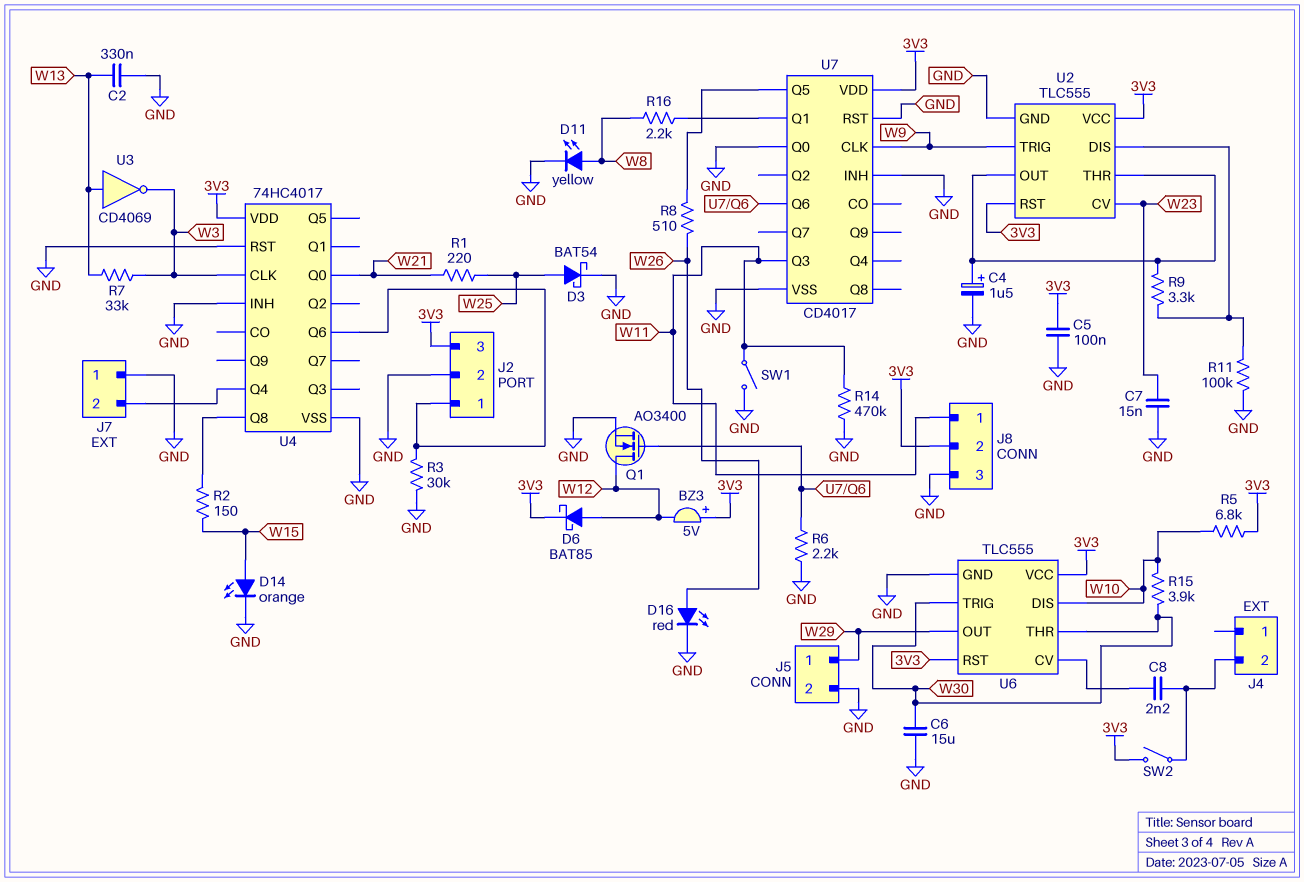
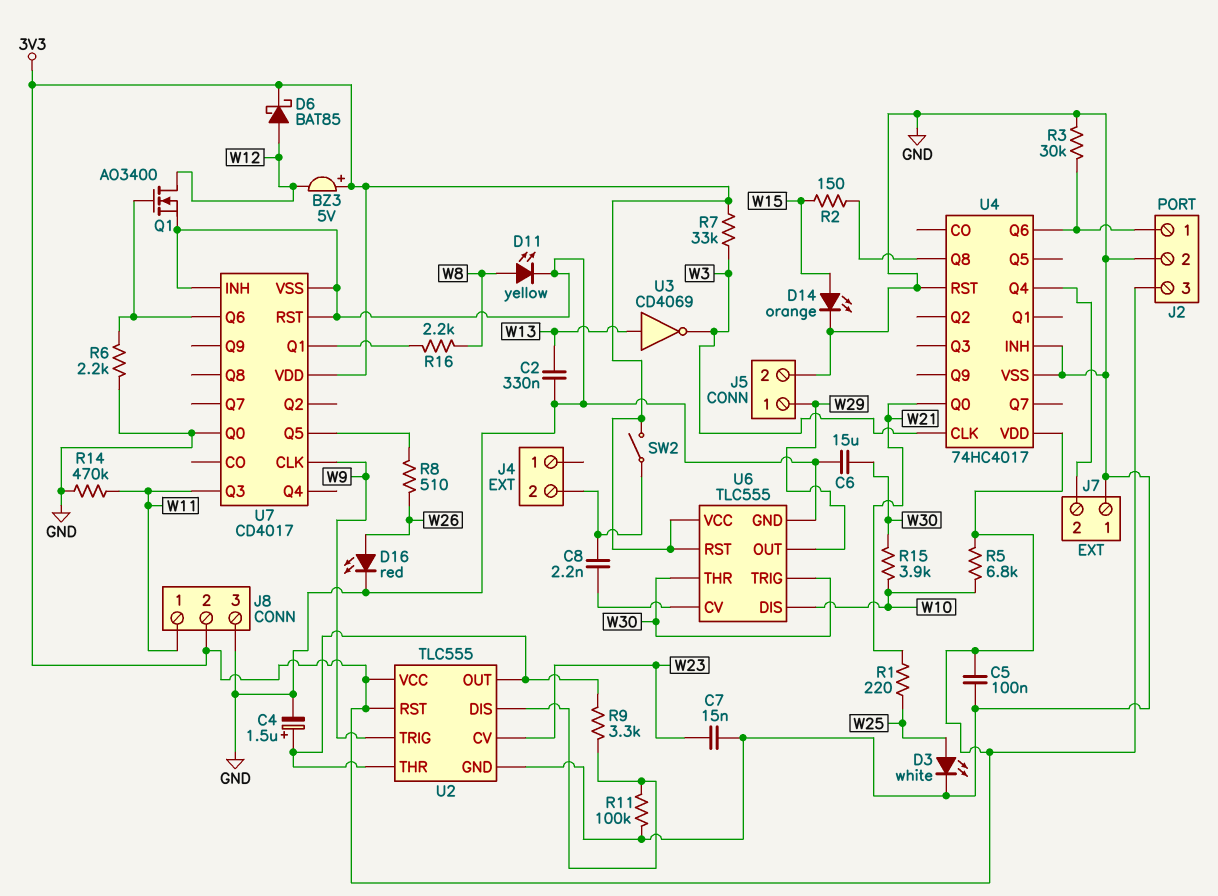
D3: schottky BAT54 (A W25, K GND) -> LED white (A W25, K GND)
R7: 33k (W3, W13) -> 33k (3V3, W3)
SW1: switch (GND, W11) -> none

